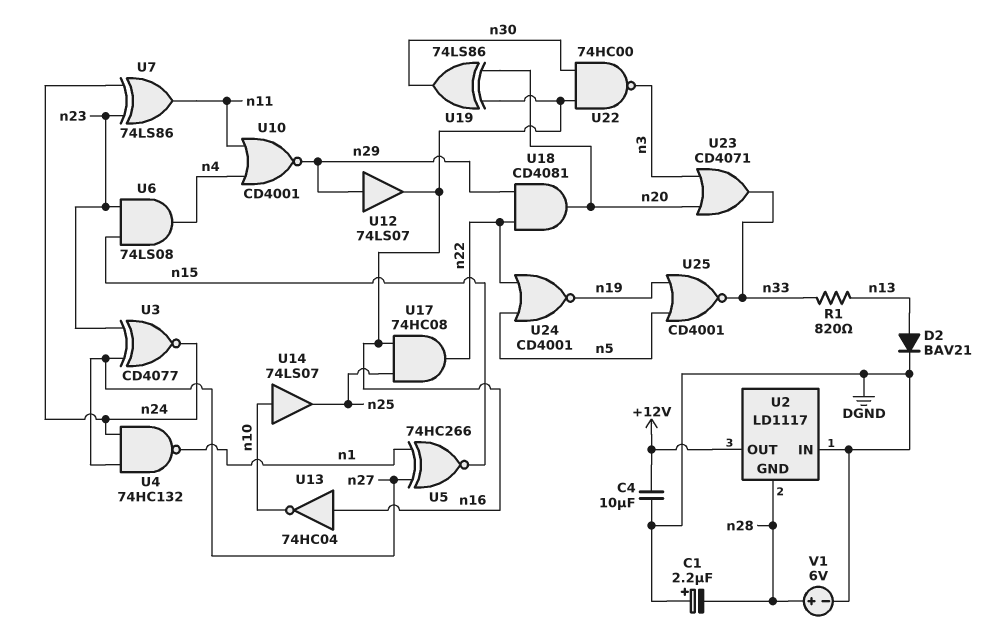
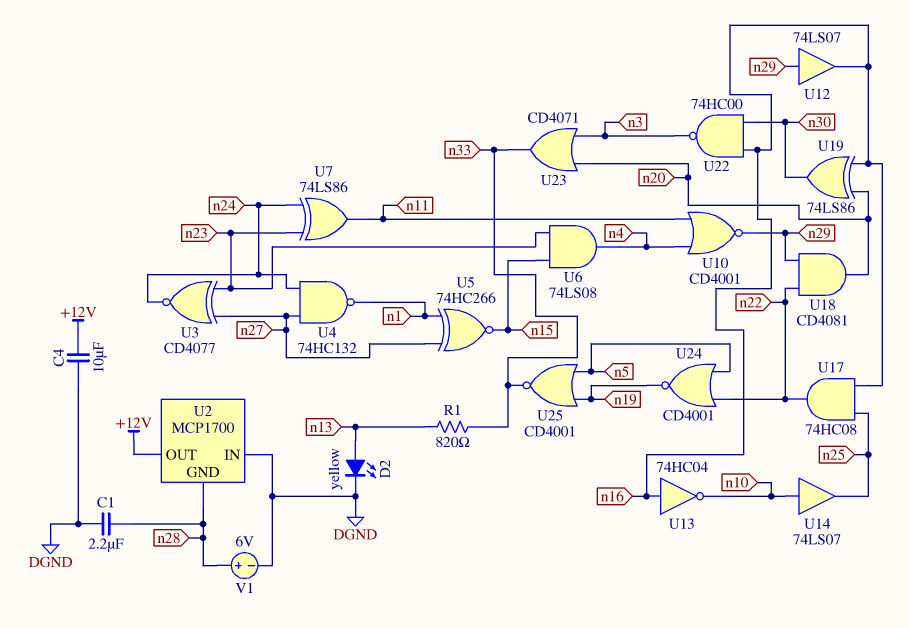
C1: 2.2uF (plus DGND, minus n28) -> 2.2uF (DGND, n28)
D2: diode BAV21 (A n13, K DGND) -> LED yellow (A n13, K DGND)
U2: LD1117 -> MCP1700

